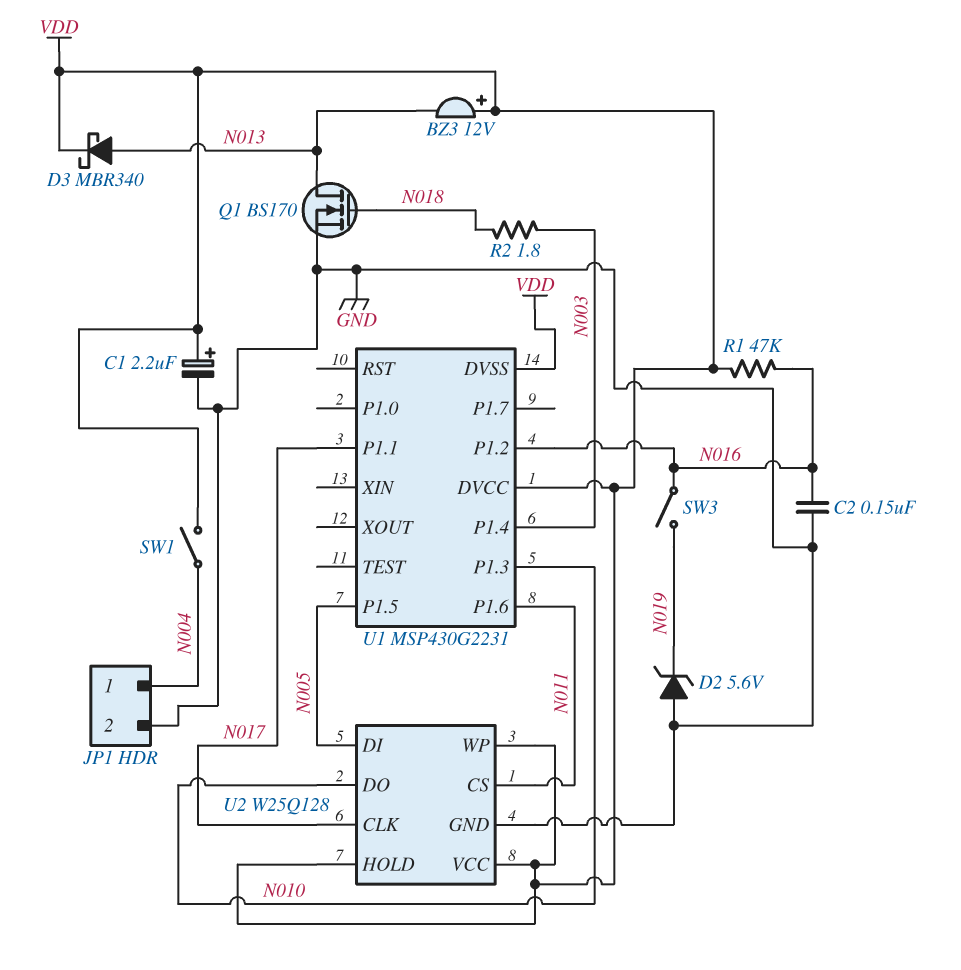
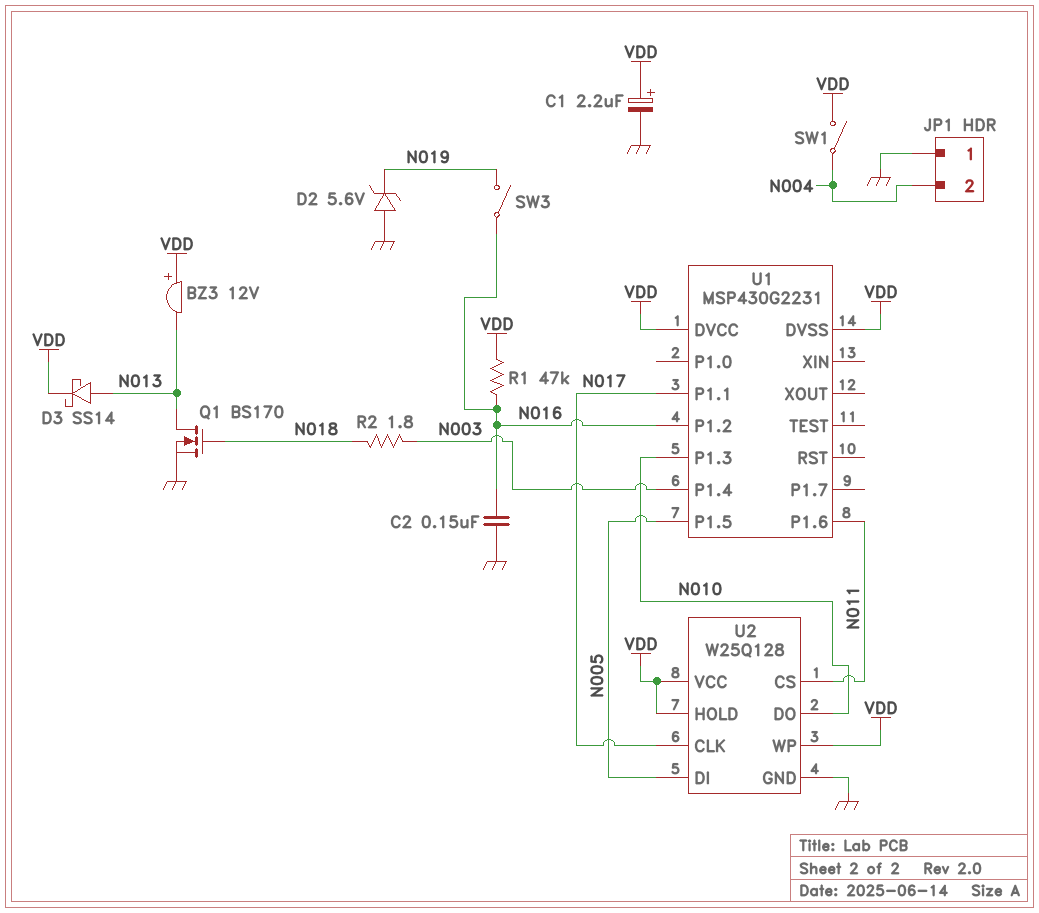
D3: schottky MBR340 (A N013, K VDD) -> schottky SS14 (A N013, K VDD)
JP1 pin 1: N004 -> GND
JP1 pin 2: GND -> N004

